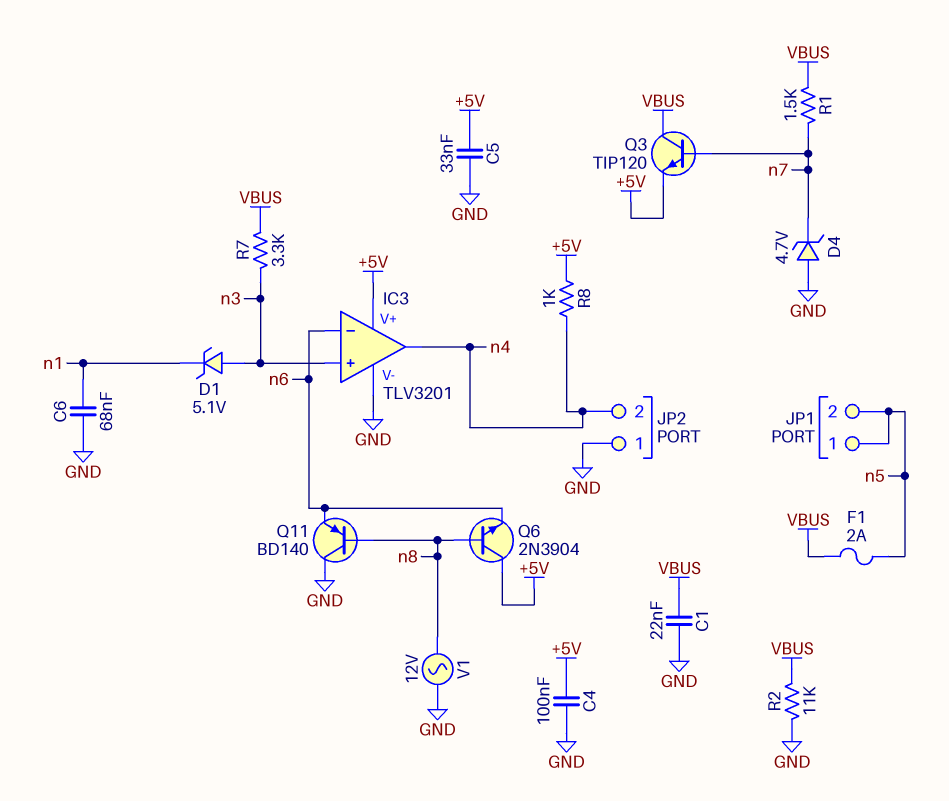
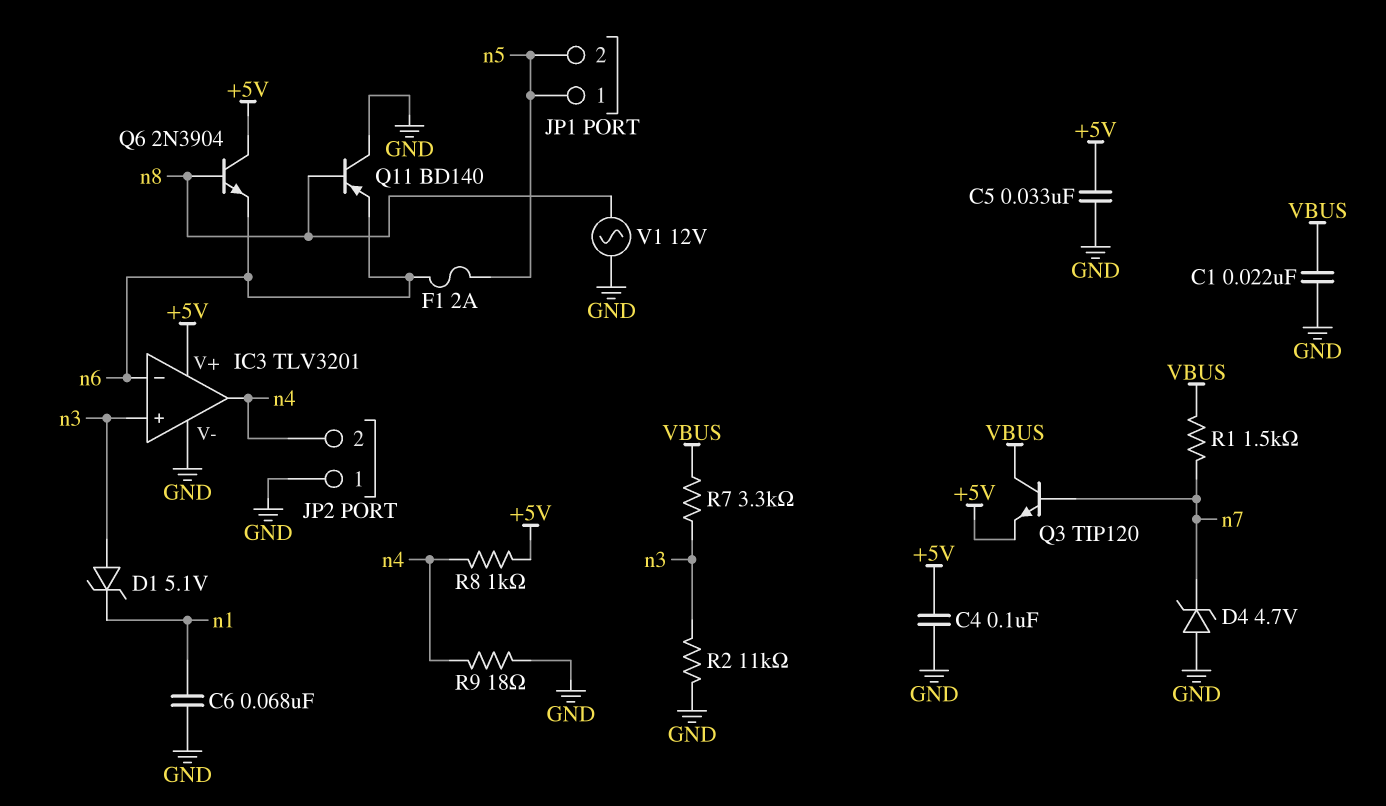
F1: 2A (VBUS, n5) -> 2A (n5, n6)
R2: 11k (GND, VBUS) -> 11k (GND, n3)
R9: none -> 18 (GND, n4)

